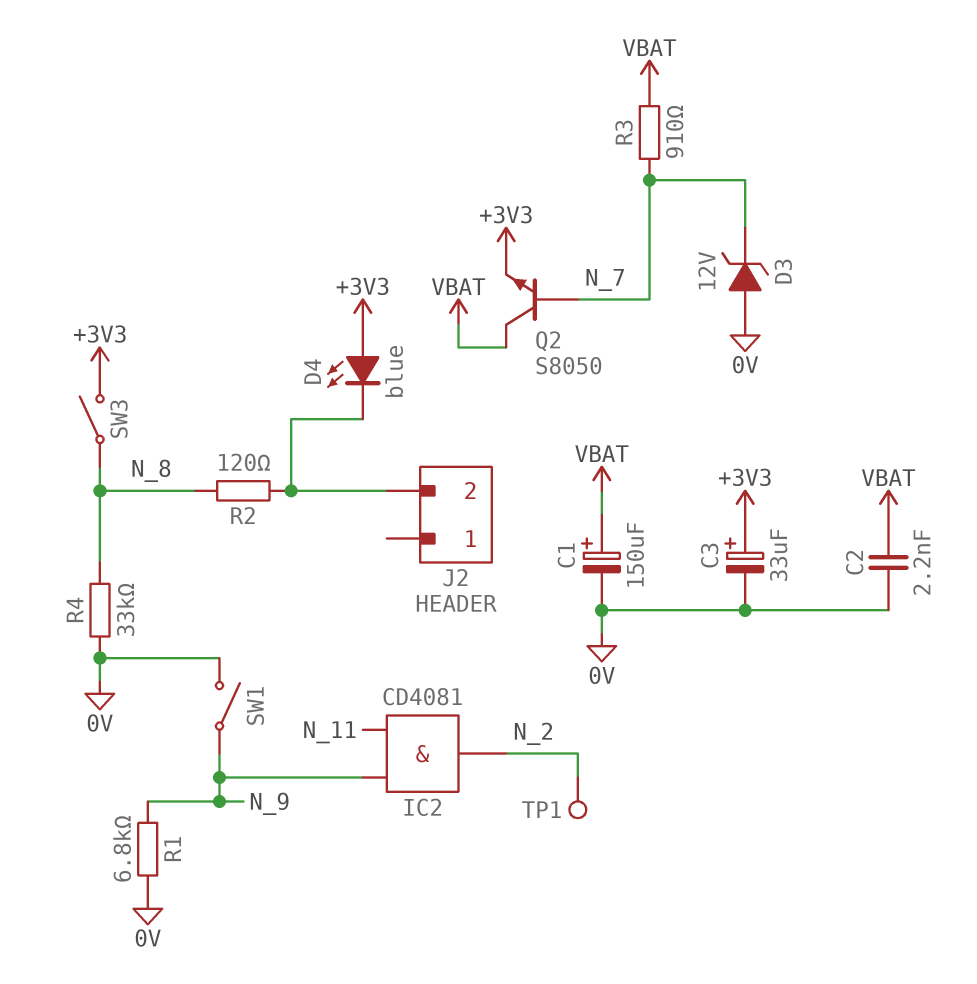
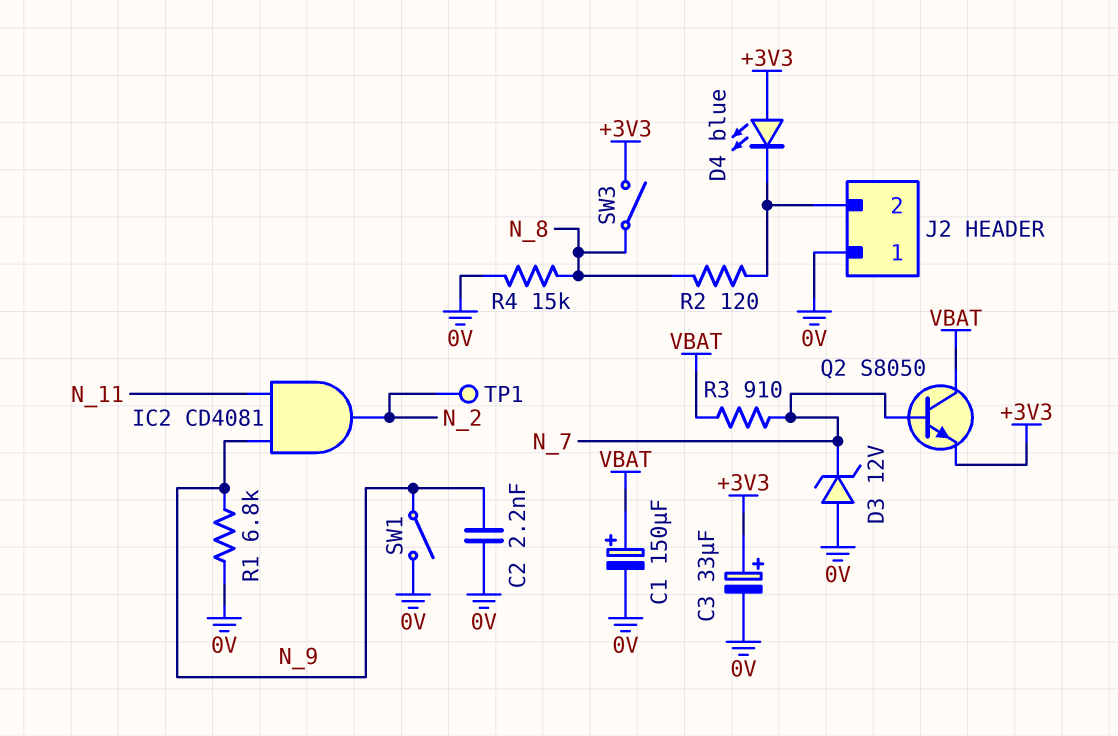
C2: 2.2nF (0V, VBAT) -> 2.2nF (0V, N_9)
J2 pin 1: none -> 0V
R4: 33k (0V, N_8) -> 15k (0V, N_8)

